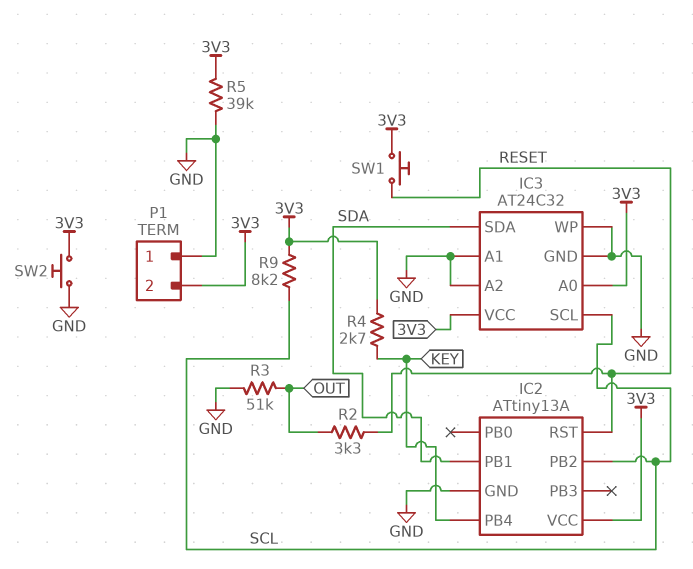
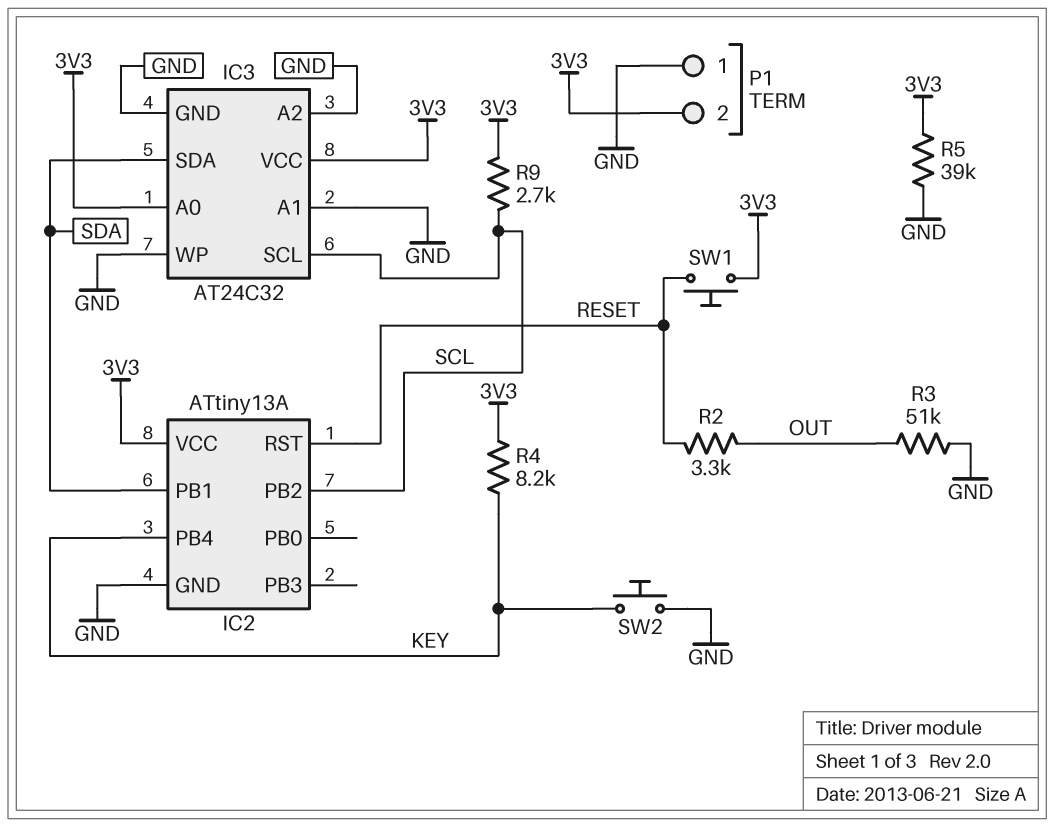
R4: 2.7k (3V3, KEY) -> 8.2k (3V3, KEY)
R9: 8.2k (3V3, SCL) -> 2.7k (3V3, SCL)
SW2: button (3V3, GND) -> button (GND, KEY)

